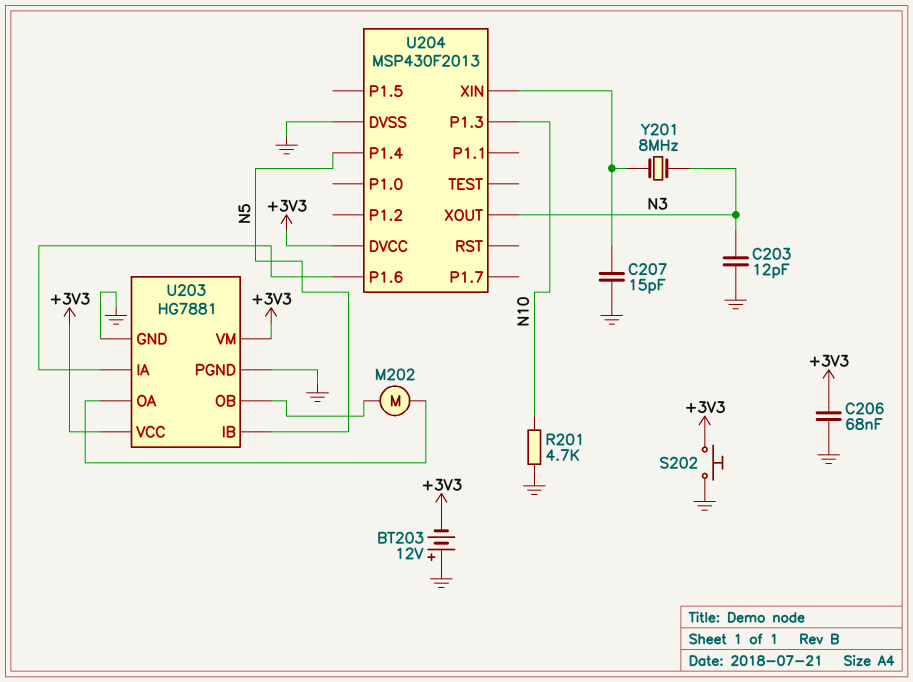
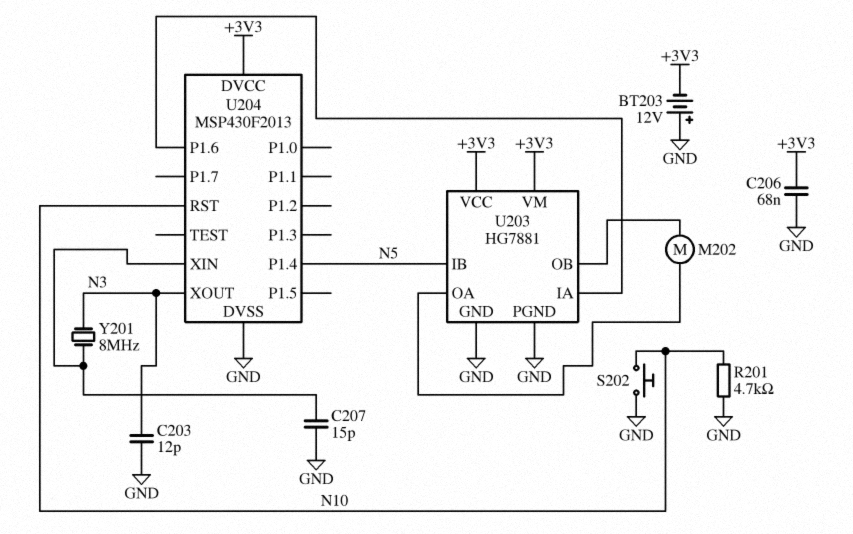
S202: button (+3V3, GND) -> button (GND, N10)
U204 pin P1.3: N10 -> none
U204 pin RST: none -> N10

